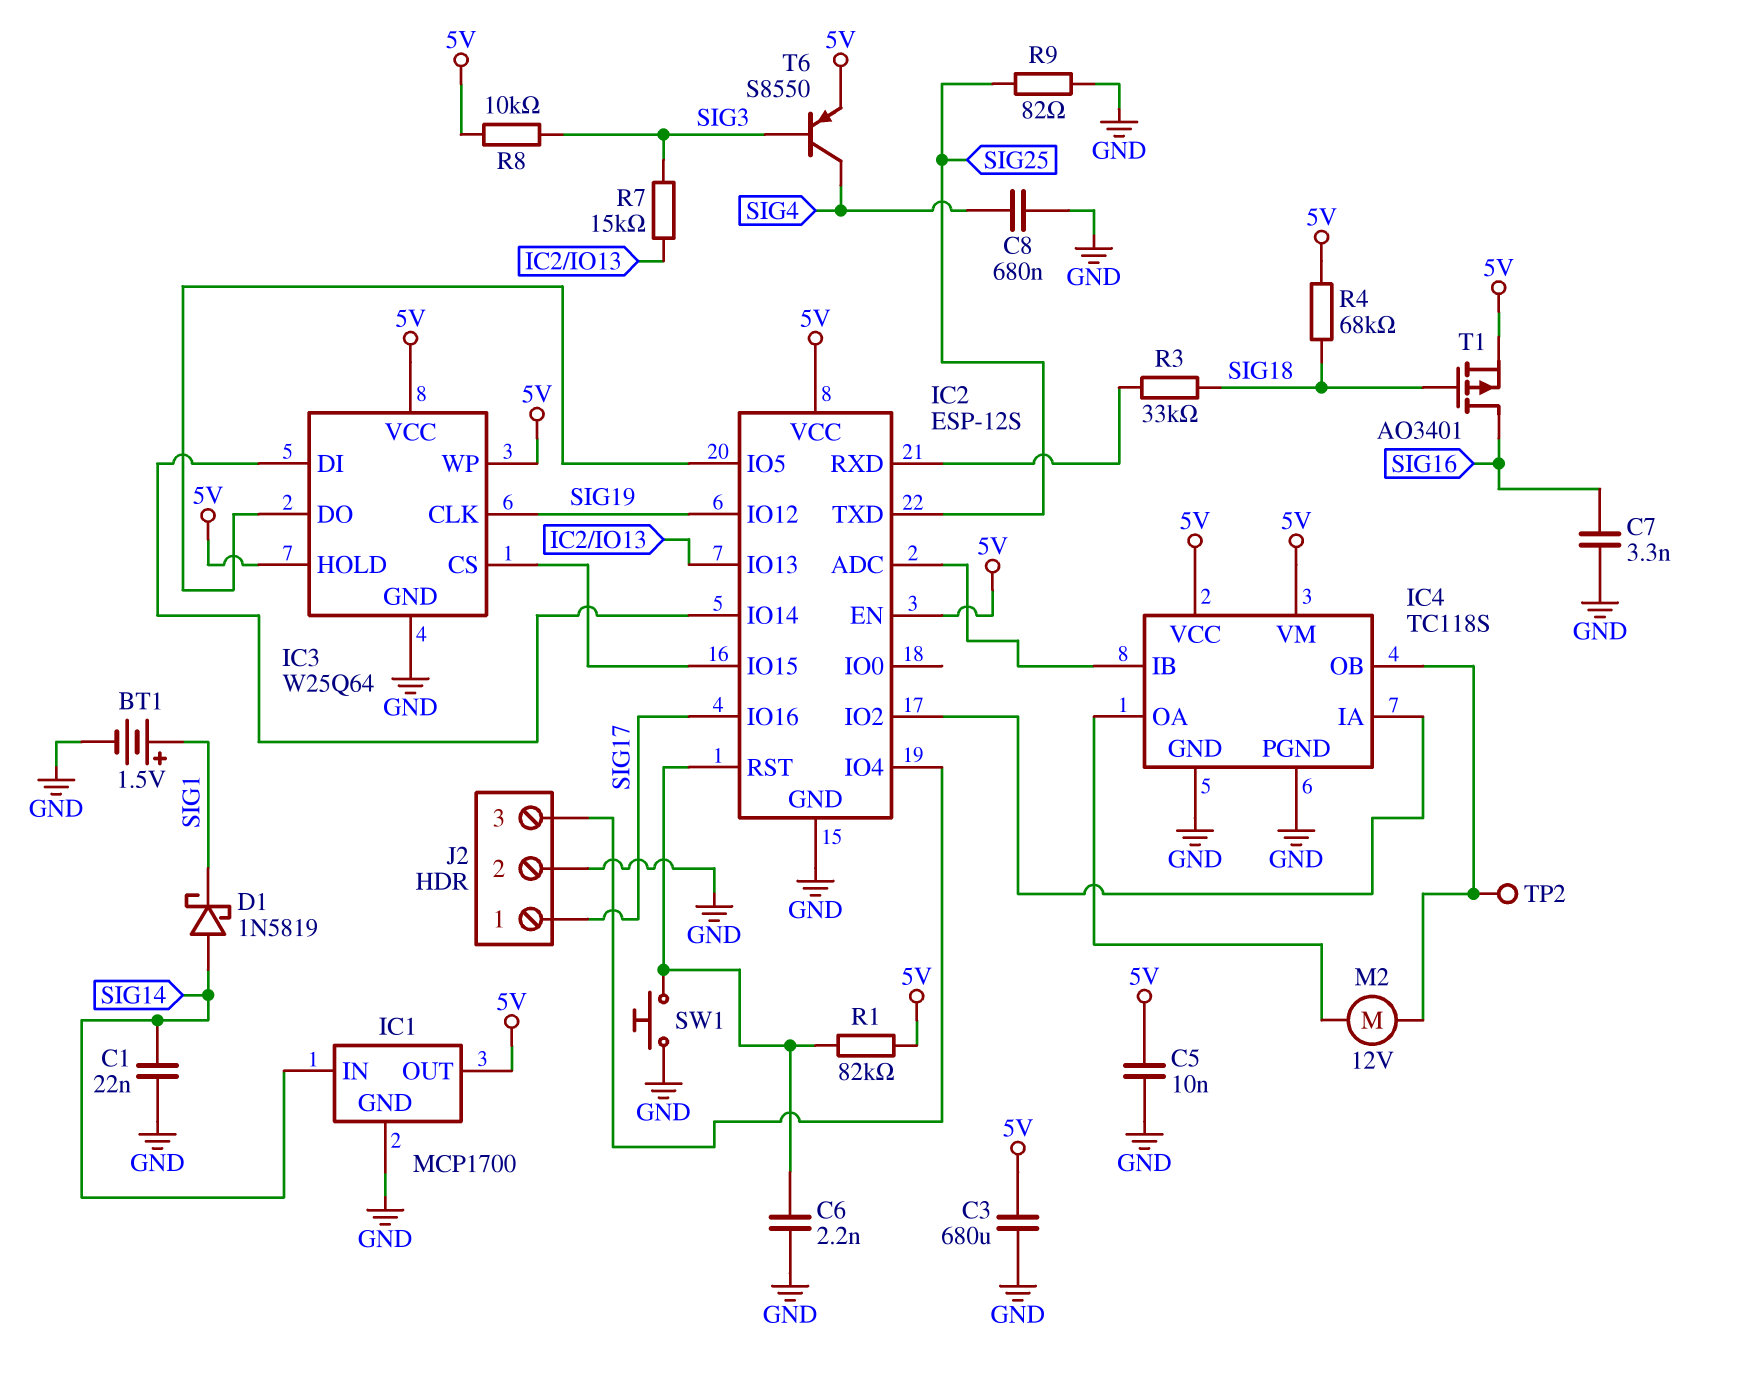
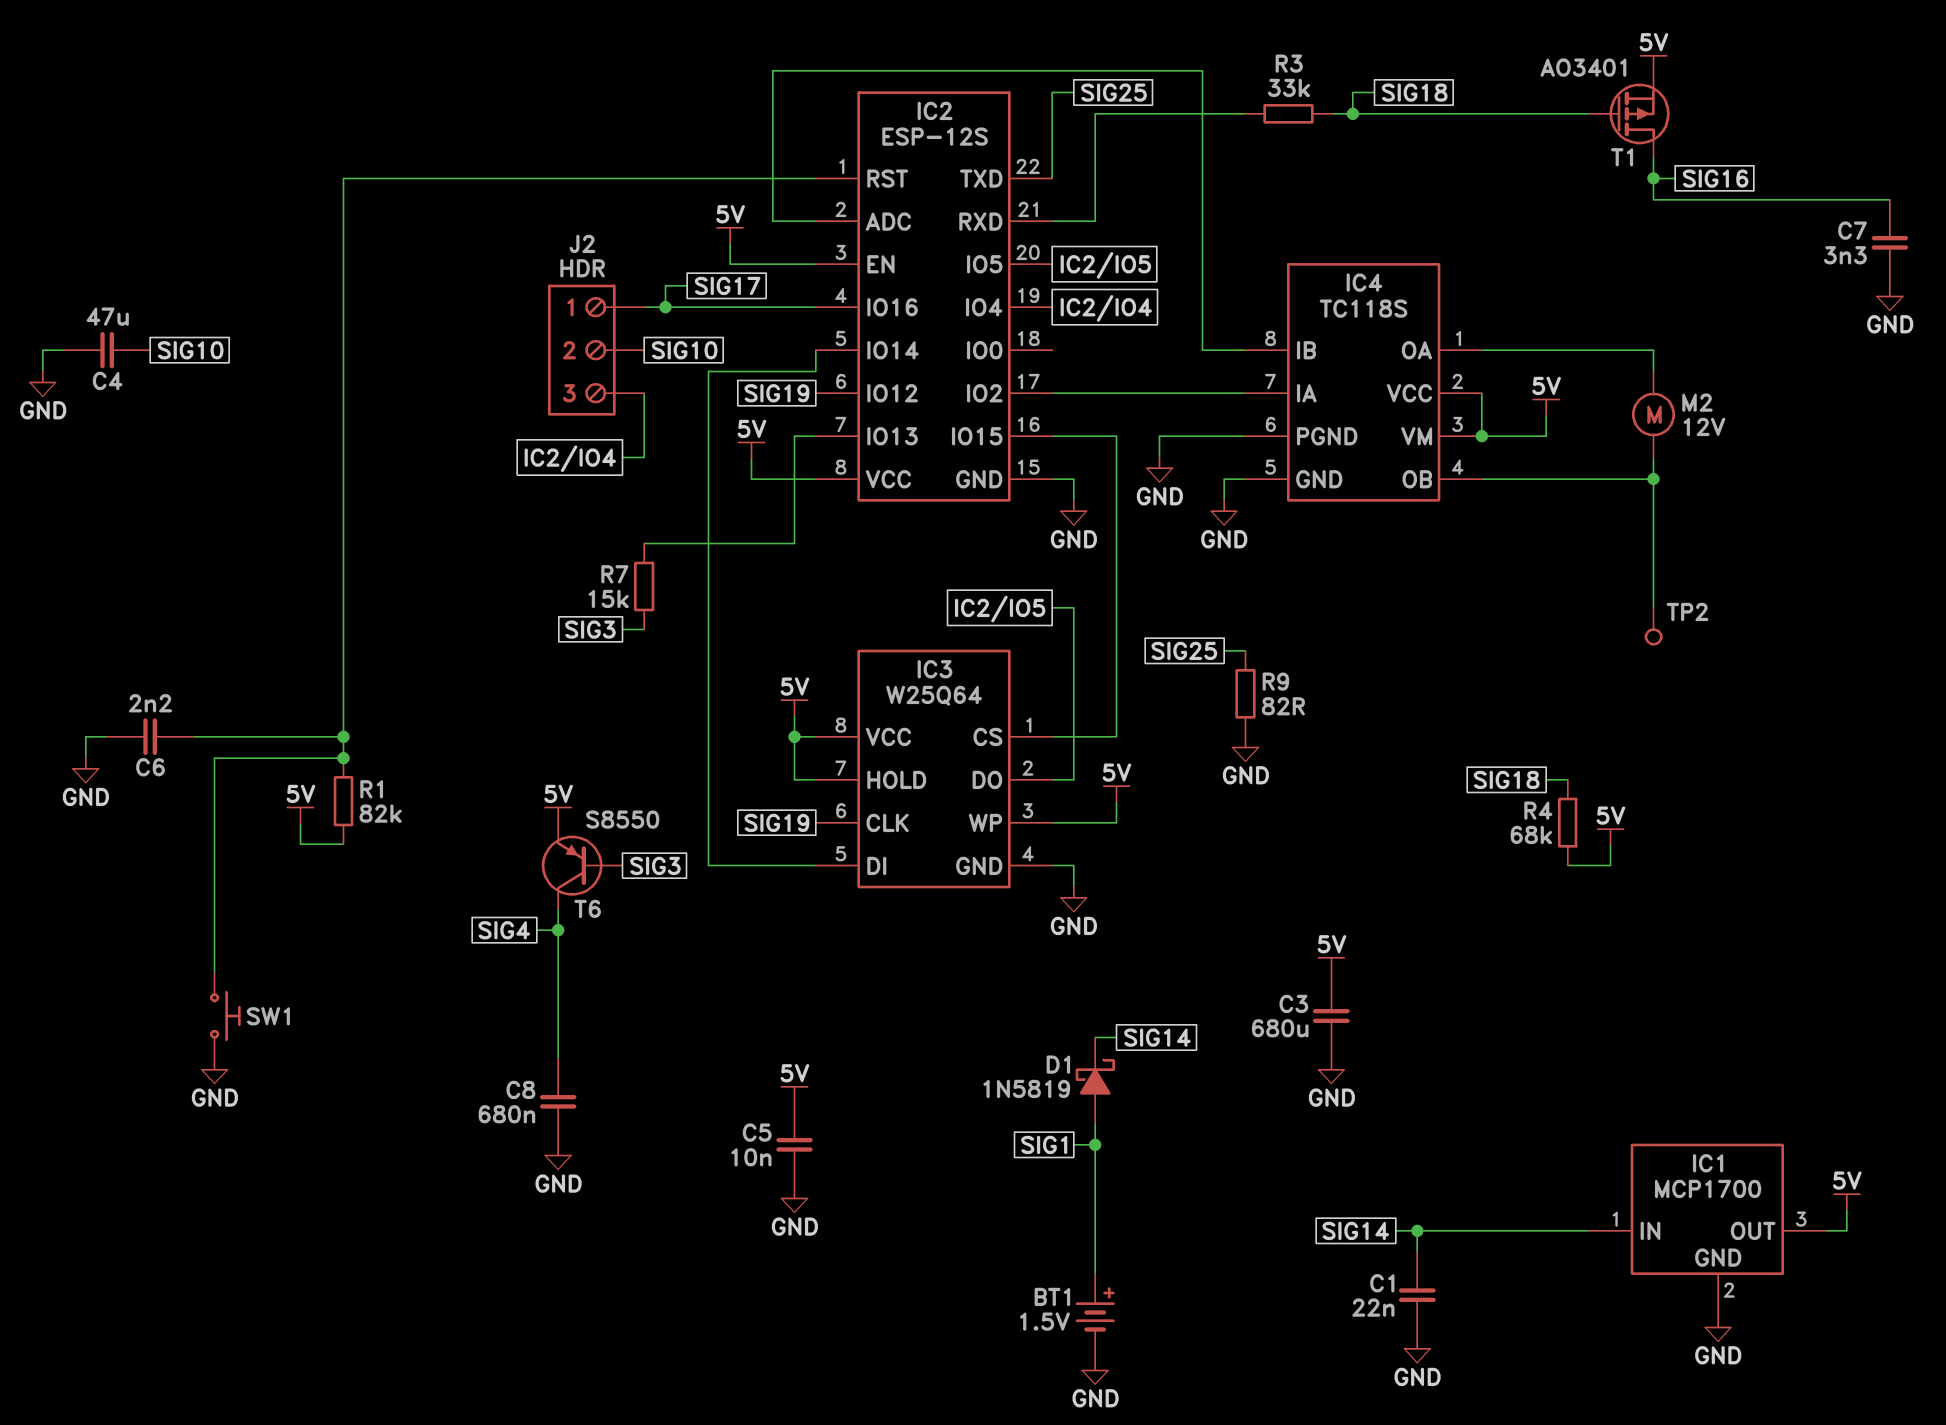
C4: none -> 47uF (GND, SIG10)
D1: schottky 1N5819 (A SIG14, K SIG1) -> schottky 1N5819 (A SIG1, K SIG14)
J2 pin 2: GND -> SIG10
R8: 10k (5V, SIG3) -> none

